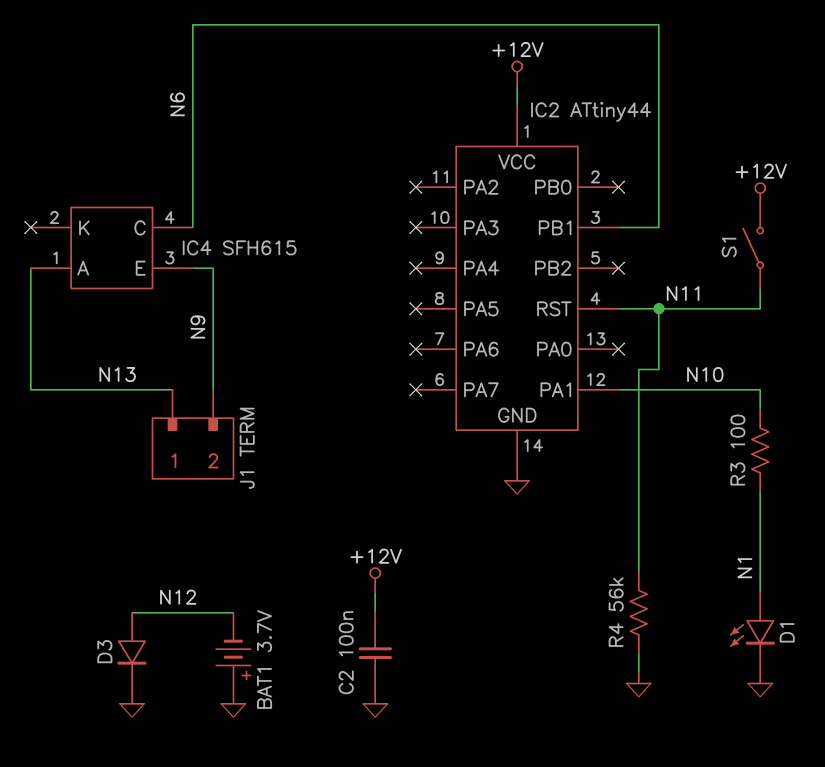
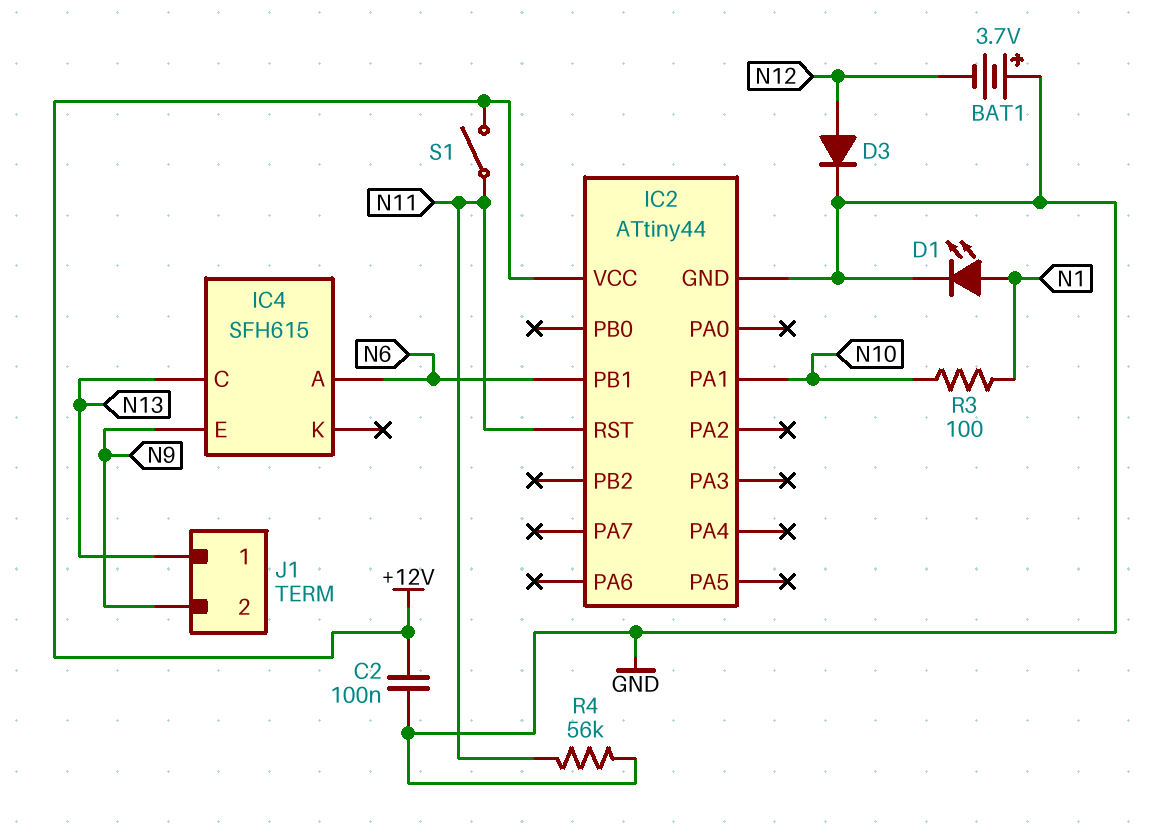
IC4 pin A: N13 -> N6
IC4 pin C: N6 -> N13

